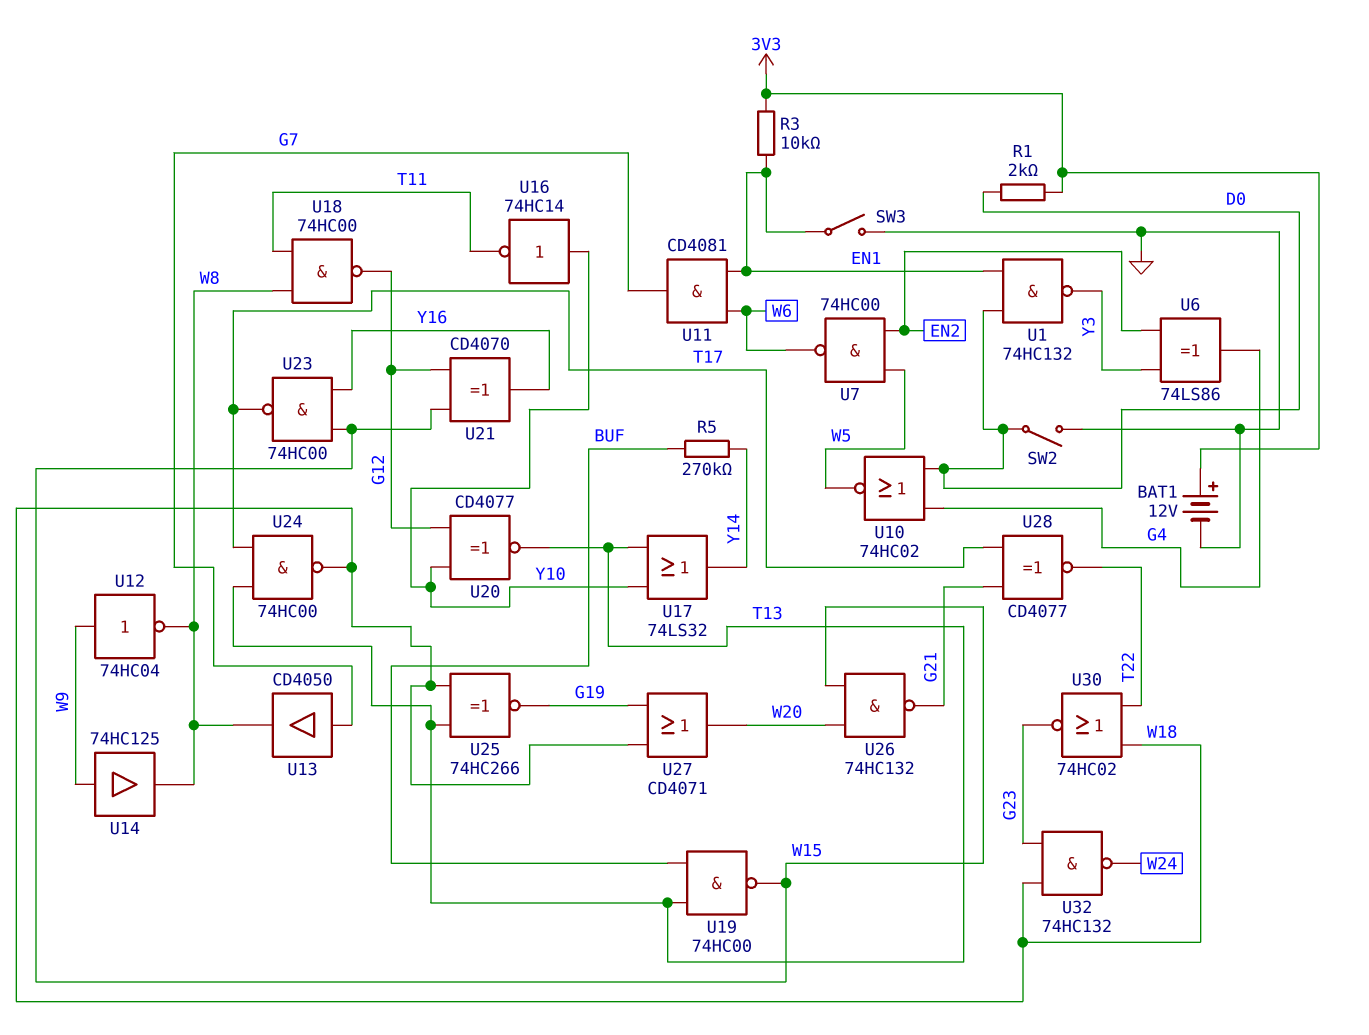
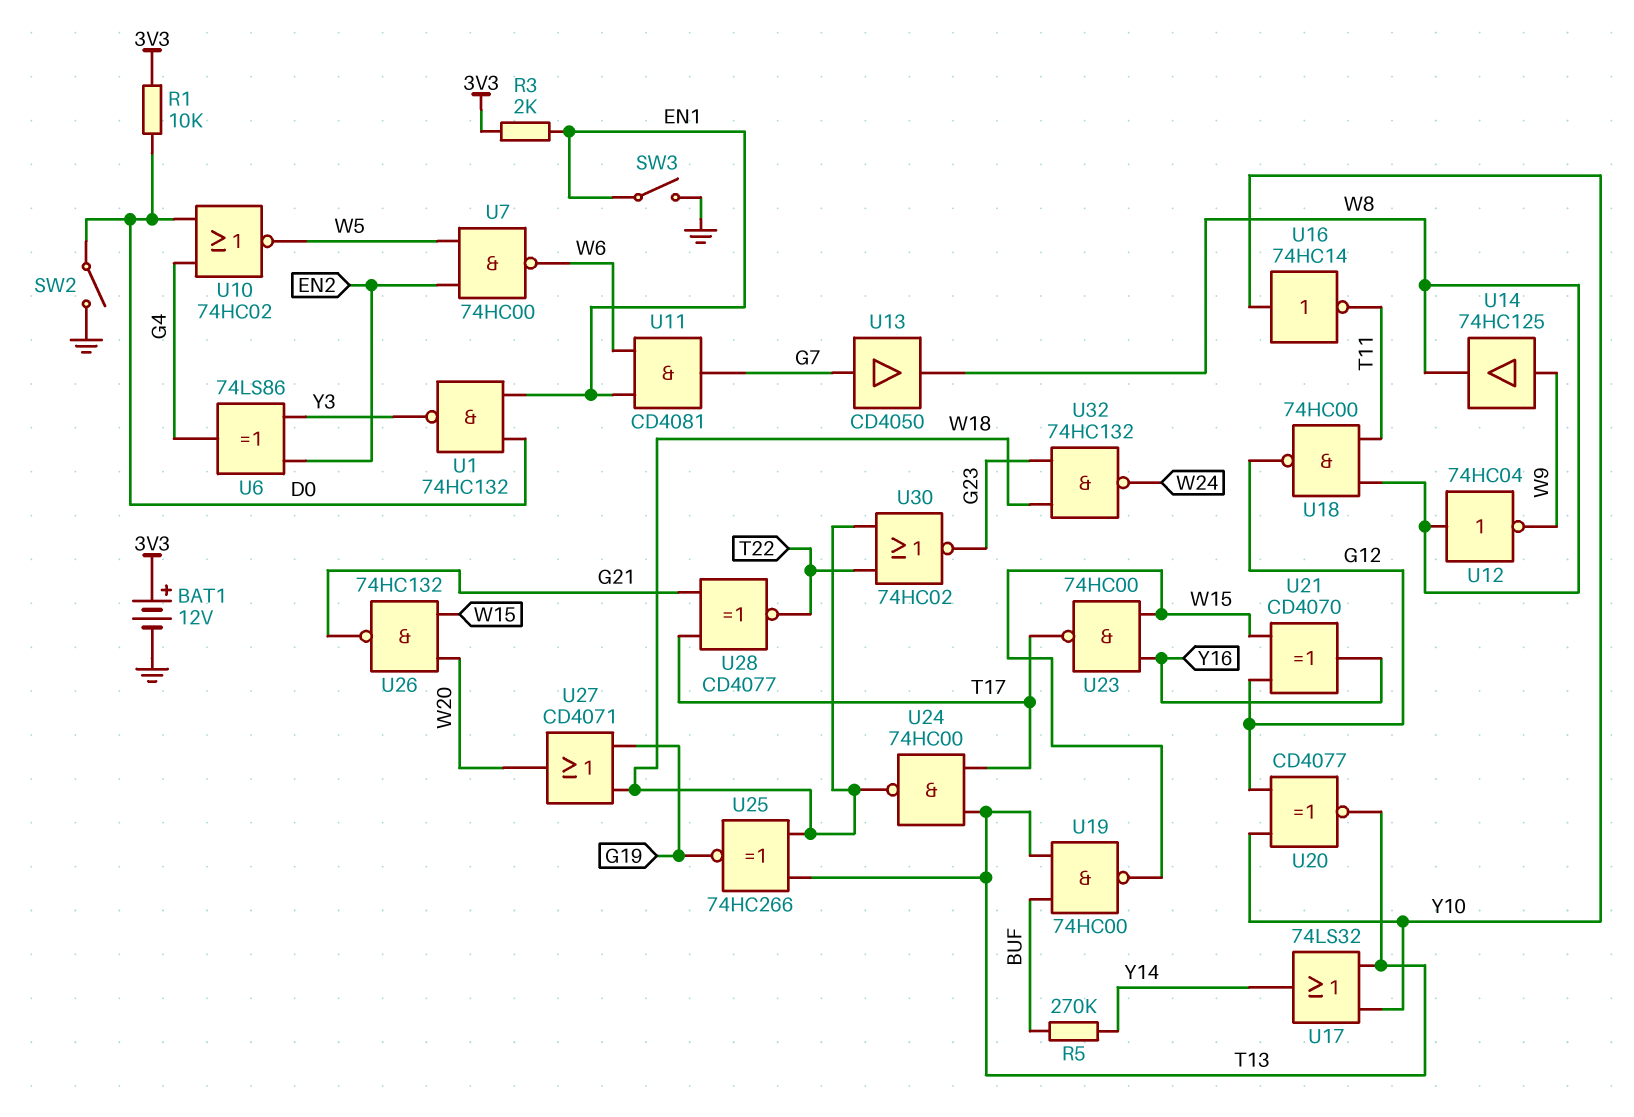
R1: 2k (3V3, D0) -> 10k (3V3, D0)
R3: 10k (3V3, EN1) -> 2k (3V3, EN1)
U12: NOT 74HC04 (in W9, out W8) -> NOT 74HC04 (in W8, out W9)

